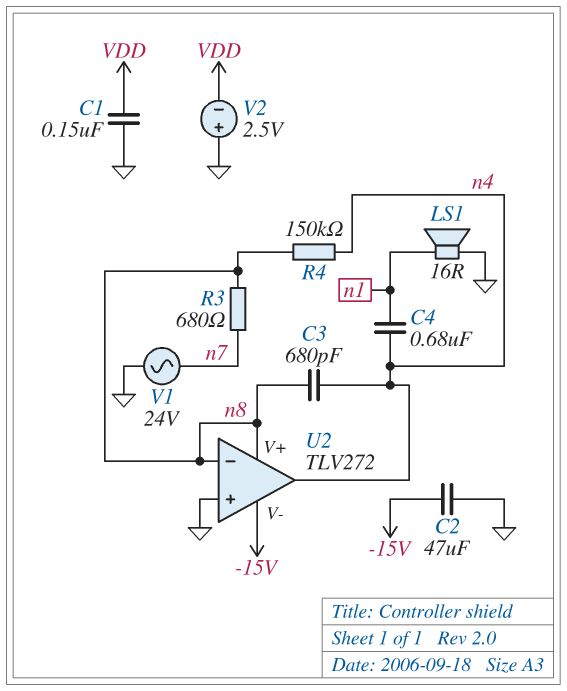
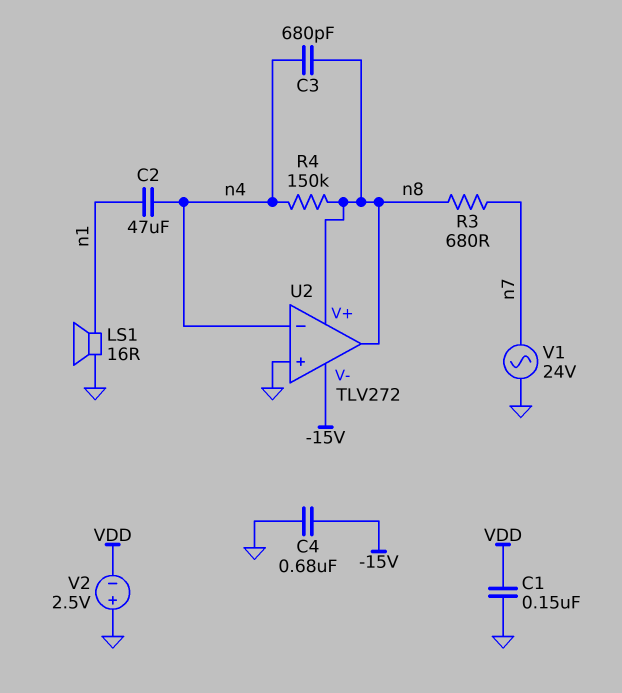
C2: 47uF (-15V, GND) -> 47uF (n1, n4)
C4: 680nF (n1, n4) -> 680nF (-15V, GND)
U2 pin in-: n8 -> n4
U2 pin out: n4 -> n8

